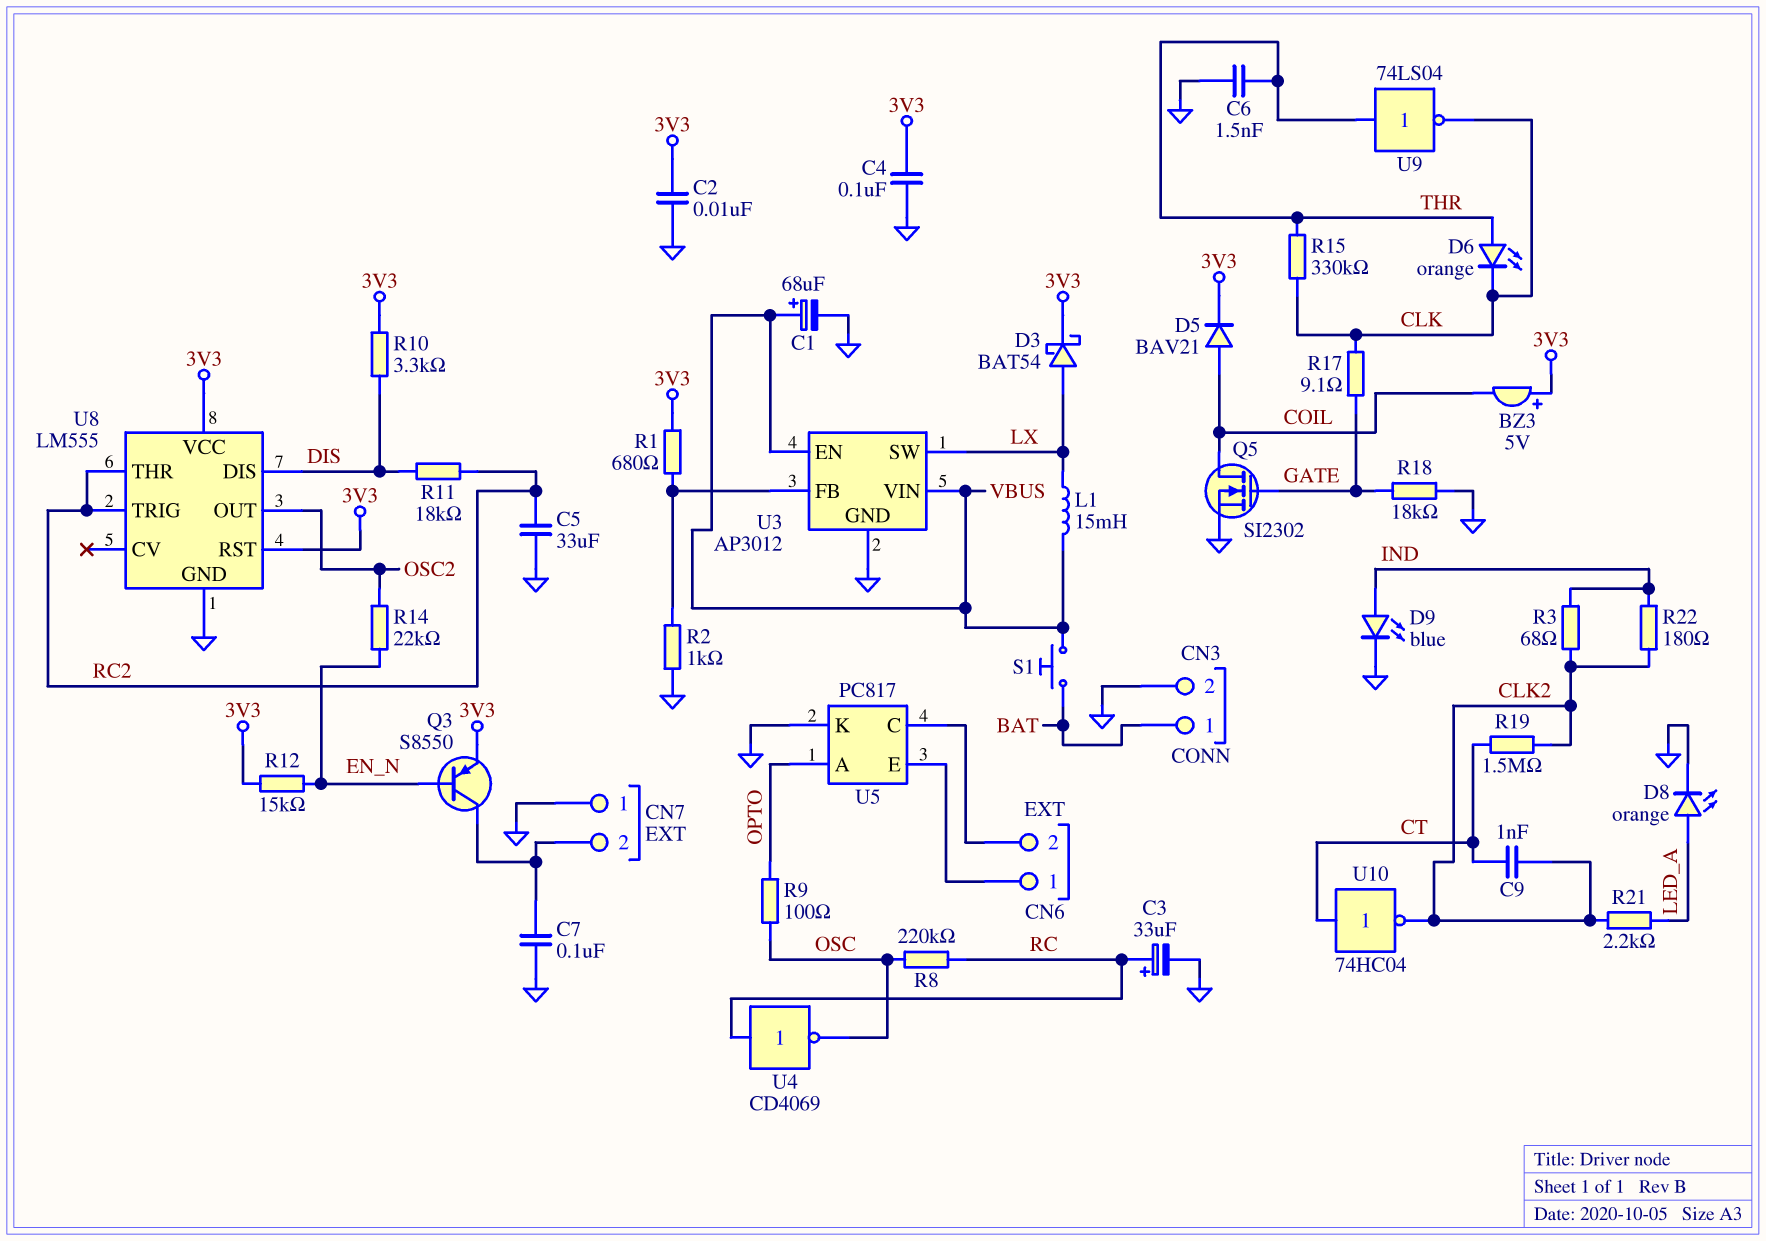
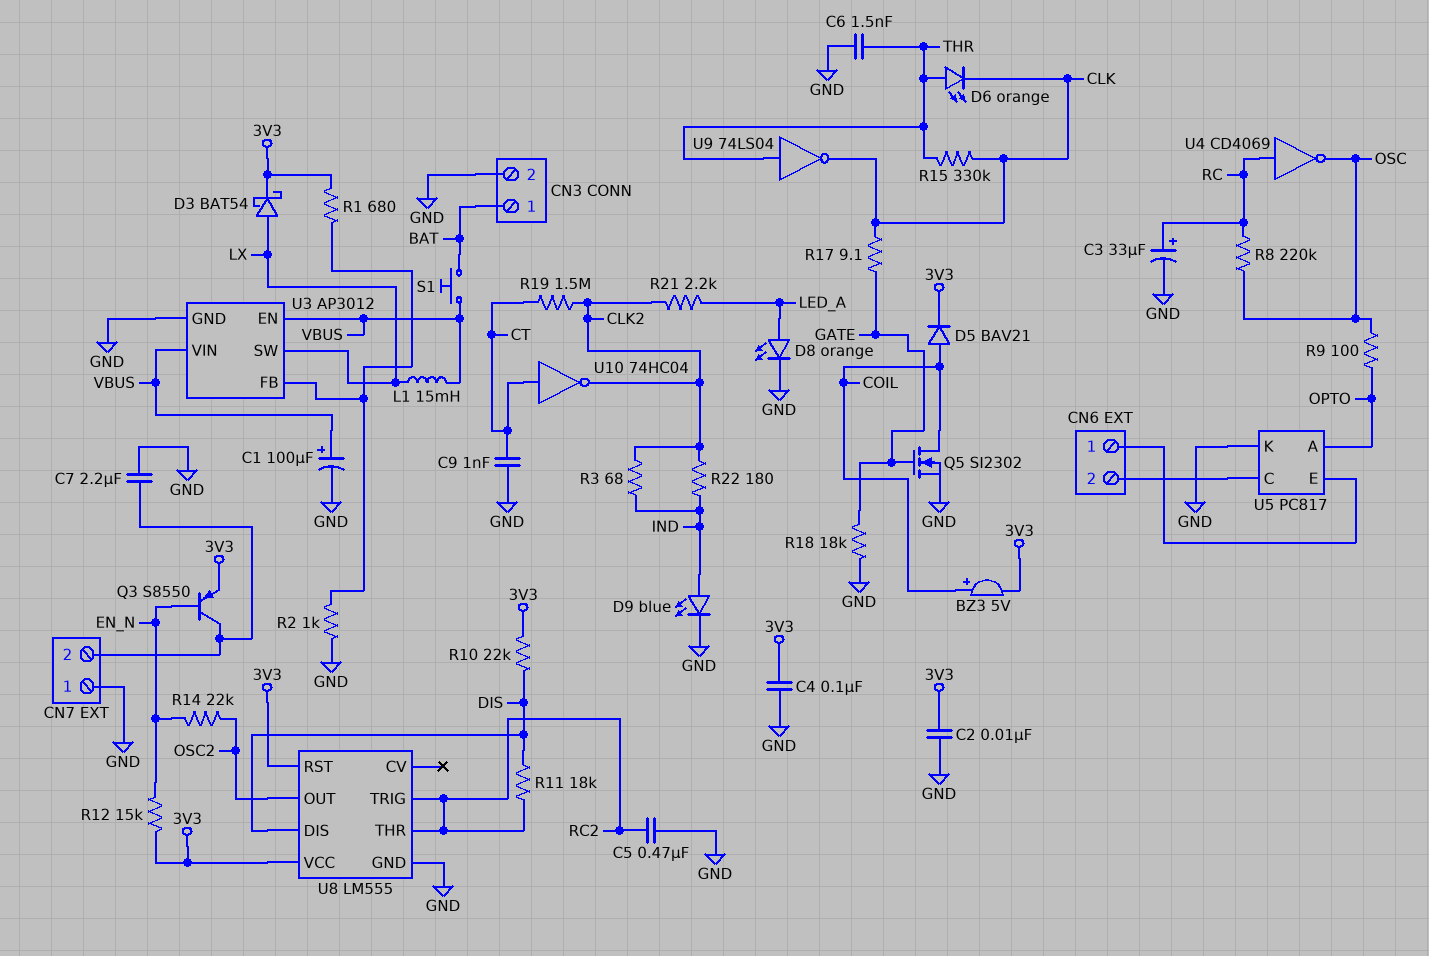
BZ3: buzzer 5V (plus 3V3, minus COIL) -> buzzer 5V (plus COIL, minus 3V3)
C1: 68uF (plus VBUS, minus GND) -> 100uF (plus VBUS, minus GND)
C5: 33uF (GND, RC2) -> 470nF (GND, RC2)
C7: 100nF (CN7/2, GND) -> 2.2uF (CN7/2, GND)
C9: 1nF (CLK2, CT) -> 1nF (CT, GND)
R10: 3.3k (3V3, DIS) -> 22k (3V3, DIS)

